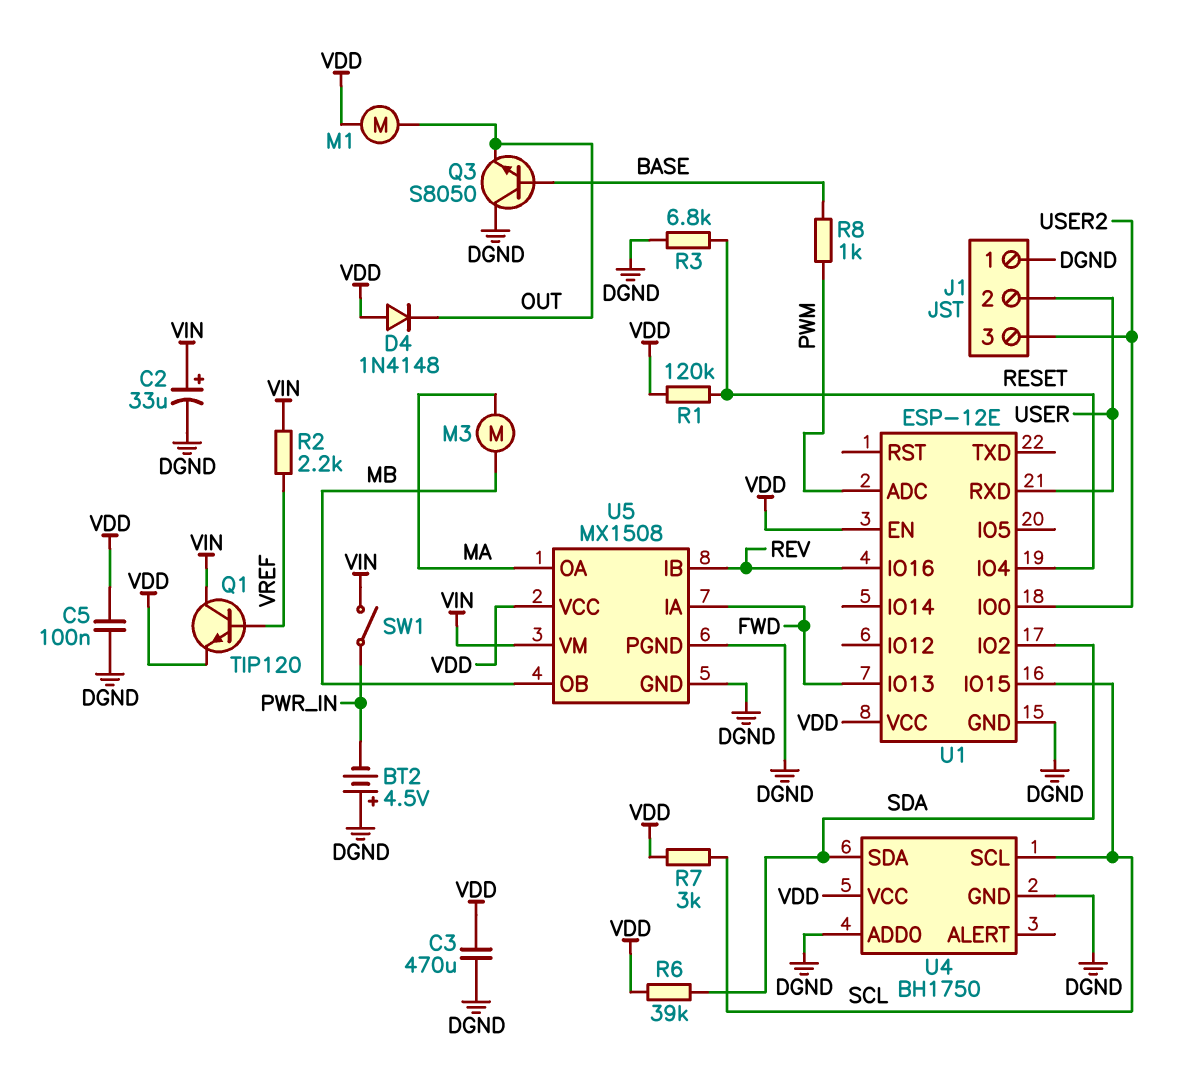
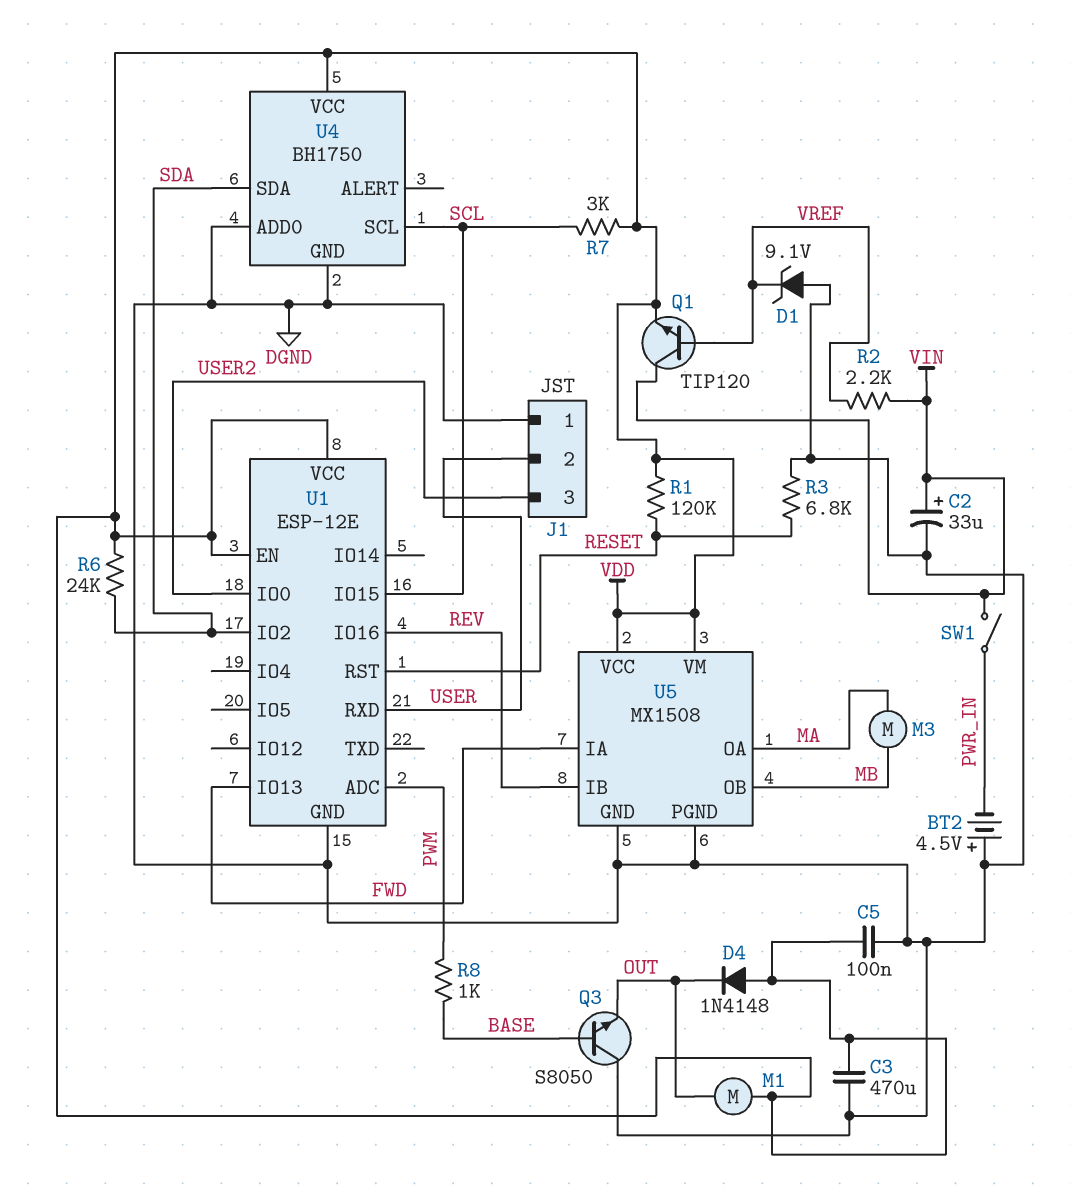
D1: none -> zener 9.1V (A DGND, K VREF)
R6: 39k (SDA, VDD) -> 24k (SDA, VDD)
U1 pin IO4: RESET -> none
U1 pin RST: none -> RESET
U5 pin VM: VIN -> VDD

